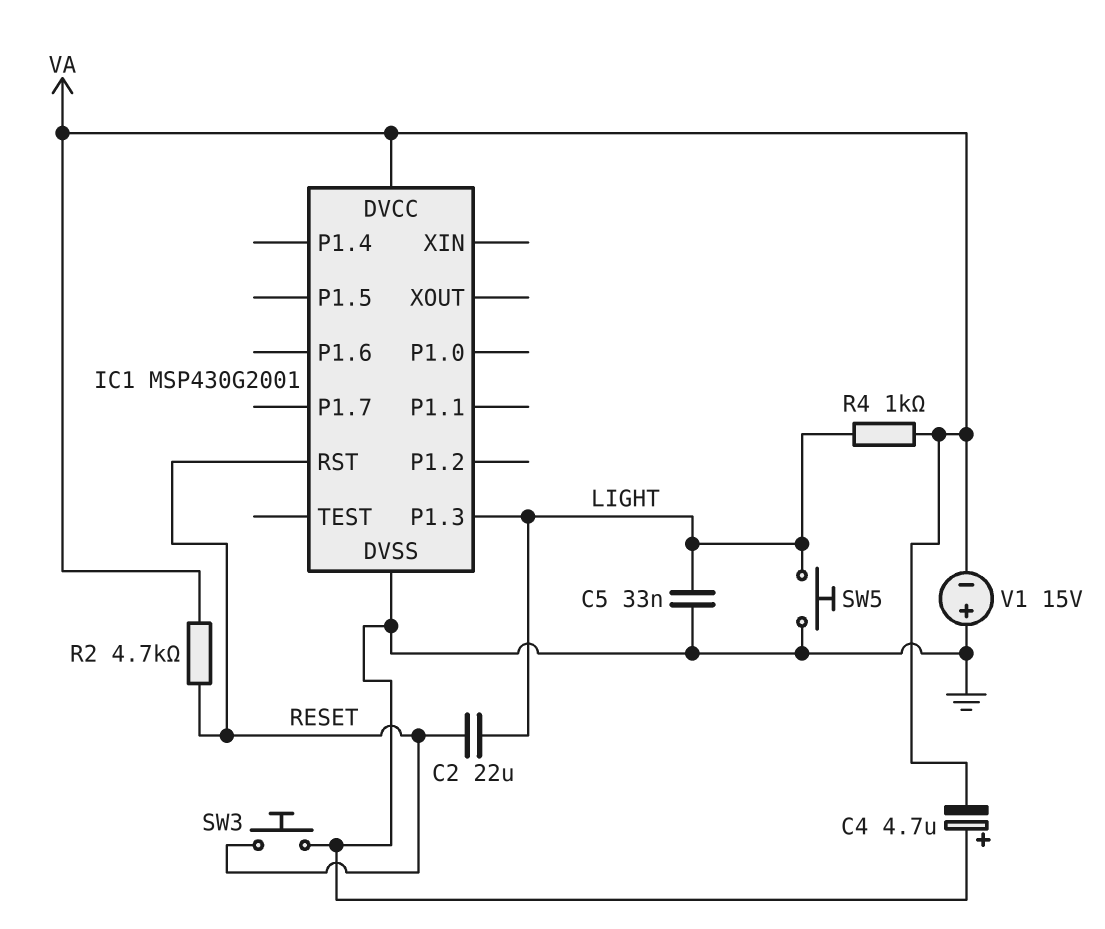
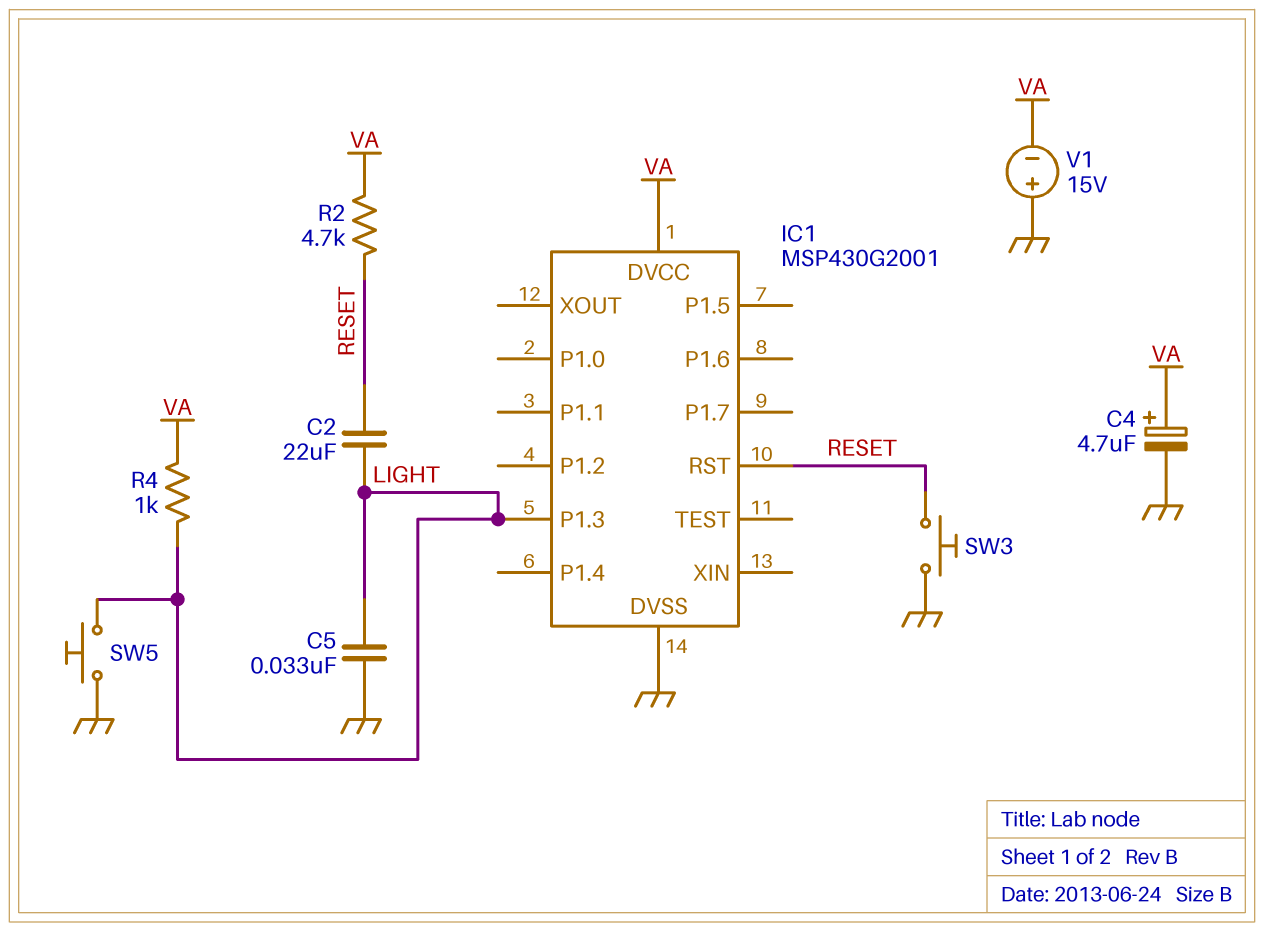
C4: 4.7uF (plus GND, minus VA) -> 4.7uF (plus VA, minus GND)

